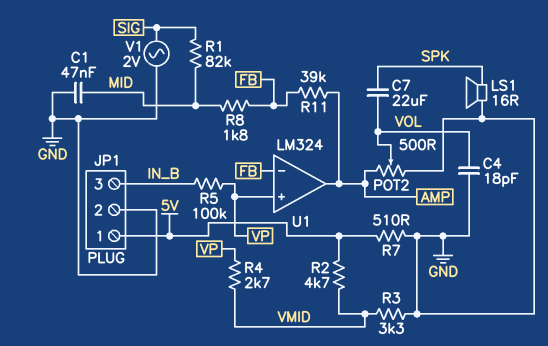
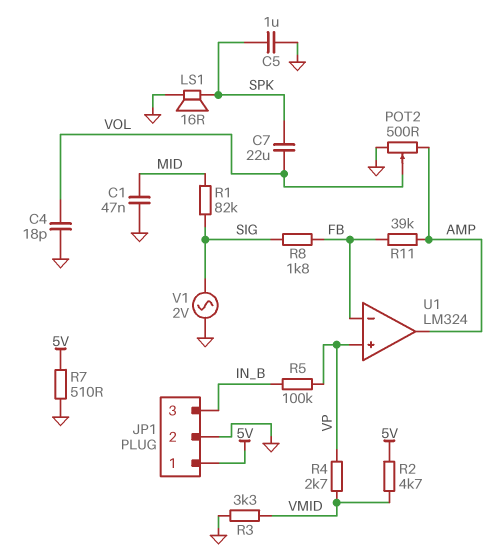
C5: none -> 1uF (GND, SPK)
R8: 1.8k (FB, MID) -> 1.8k (FB, SIG)

